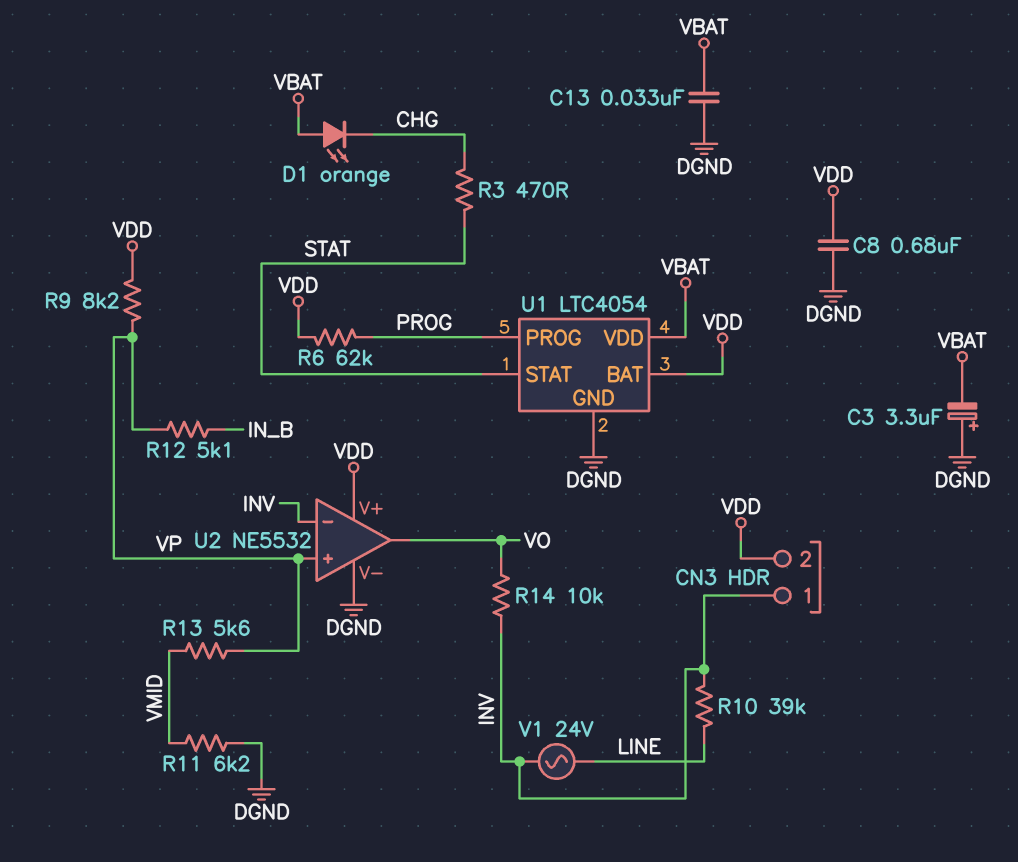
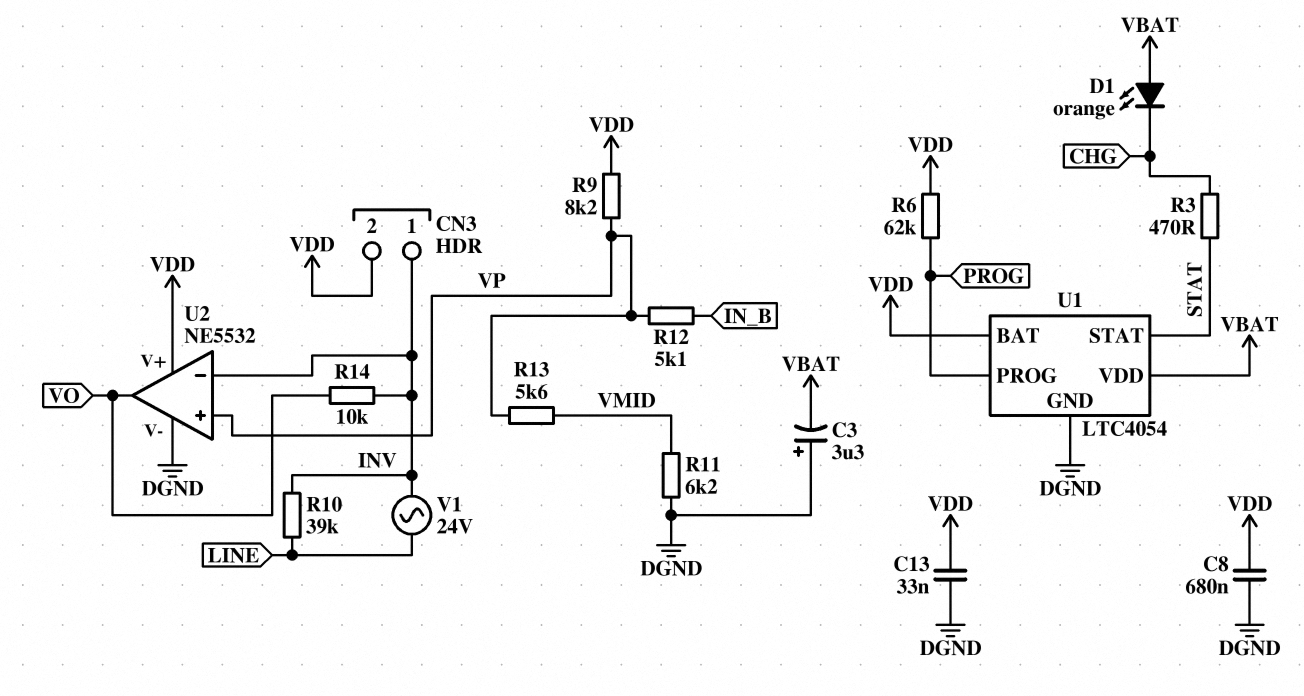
C13: 33nF (DGND, VBAT) -> 33nF (DGND, VDD)

